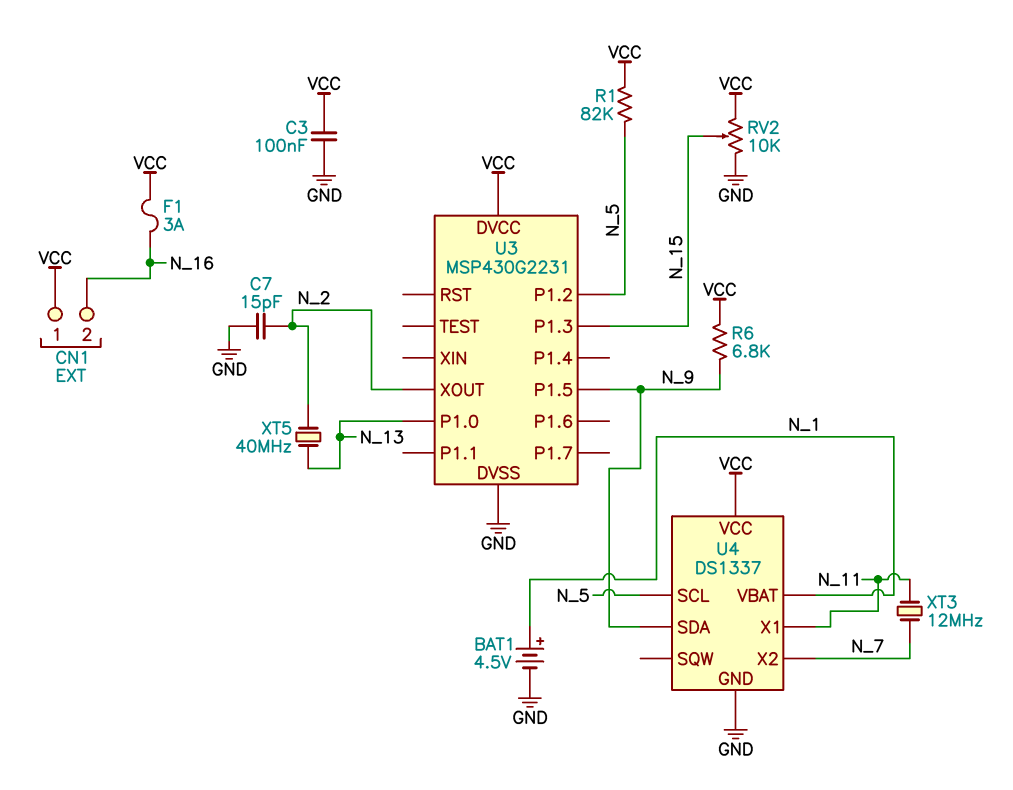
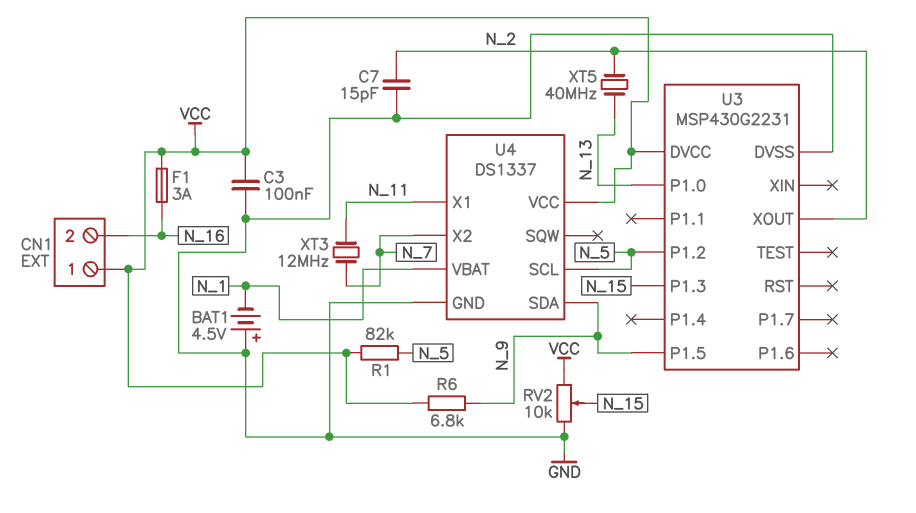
BAT1: 4.5V (plus N_1, minus GND) -> 4.5V (plus GND, minus N_1)

